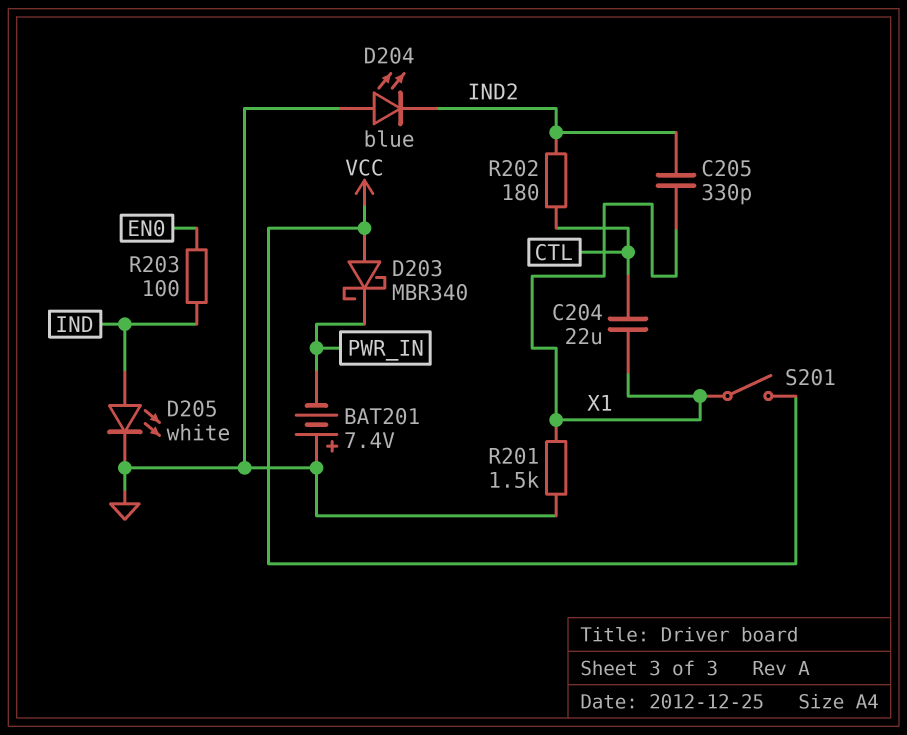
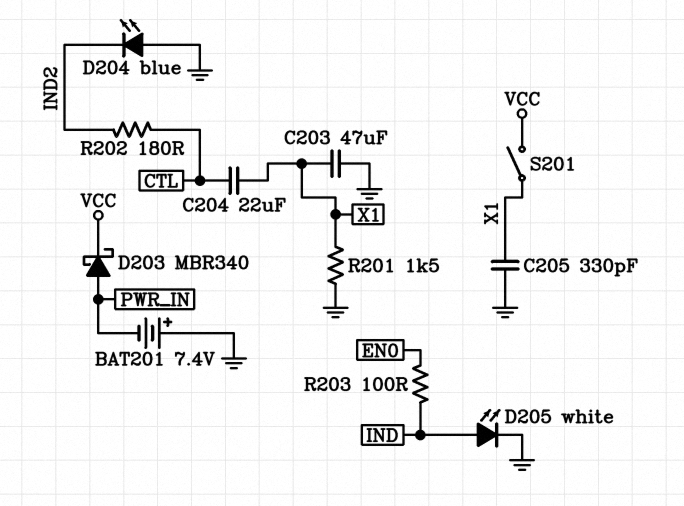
C203: none -> 47uF (GND, X1)
C205: 330pF (IND2, X1) -> 330pF (GND, X1)
D203: schottky MBR340 (A VCC, K PWR_IN) -> schottky MBR340 (A PWR_IN, K VCC)

